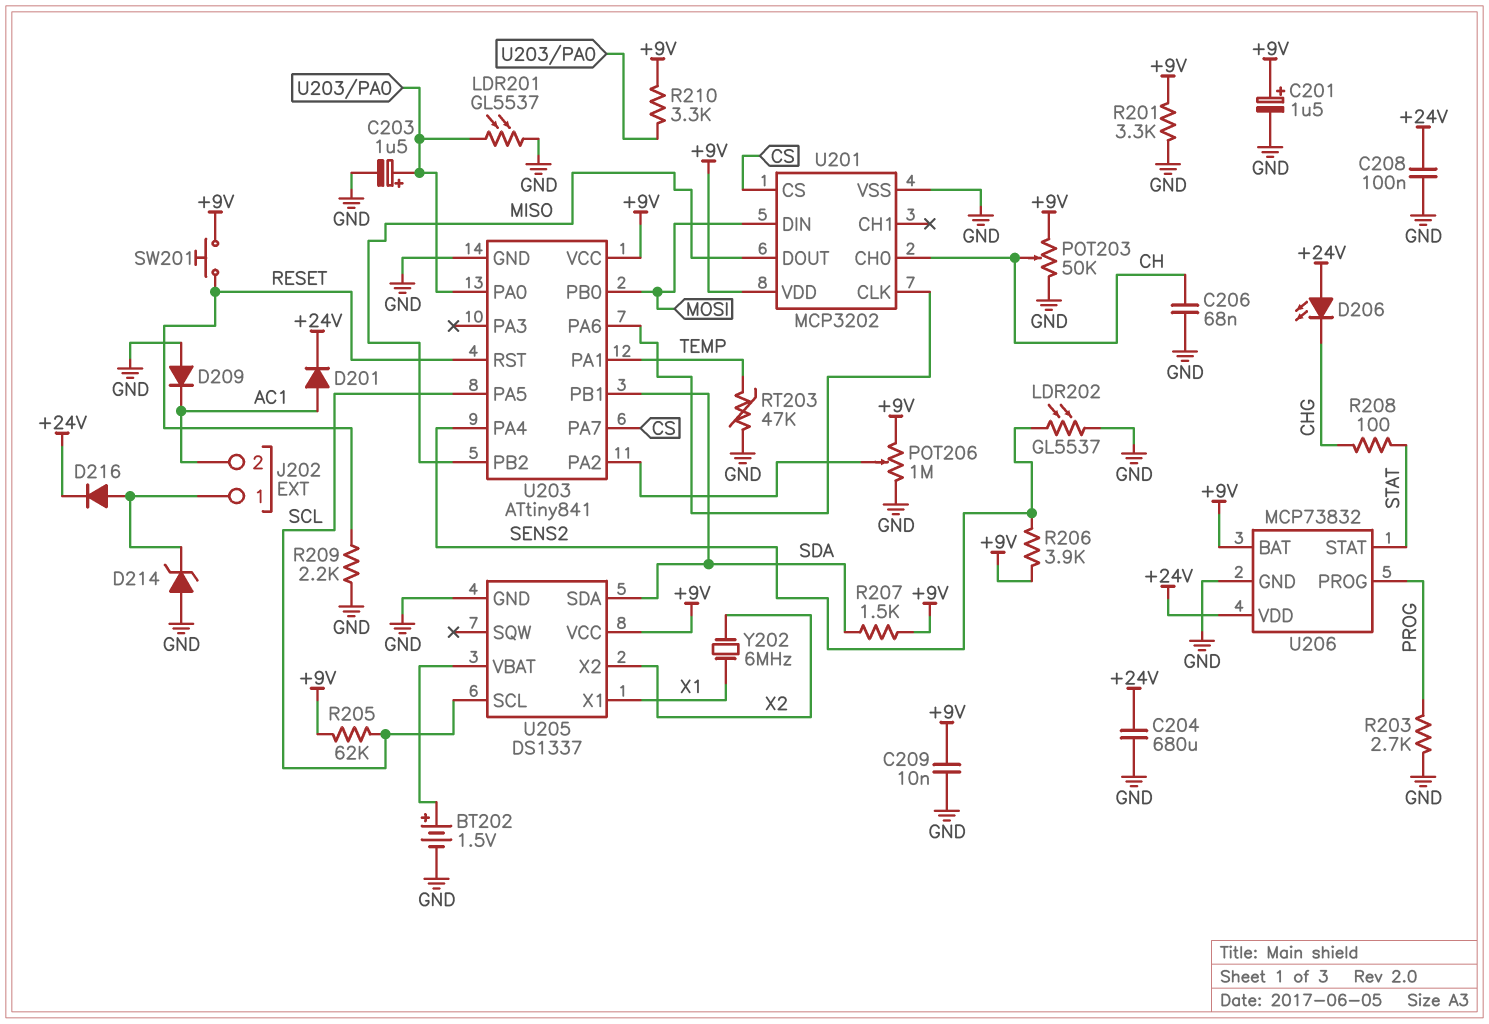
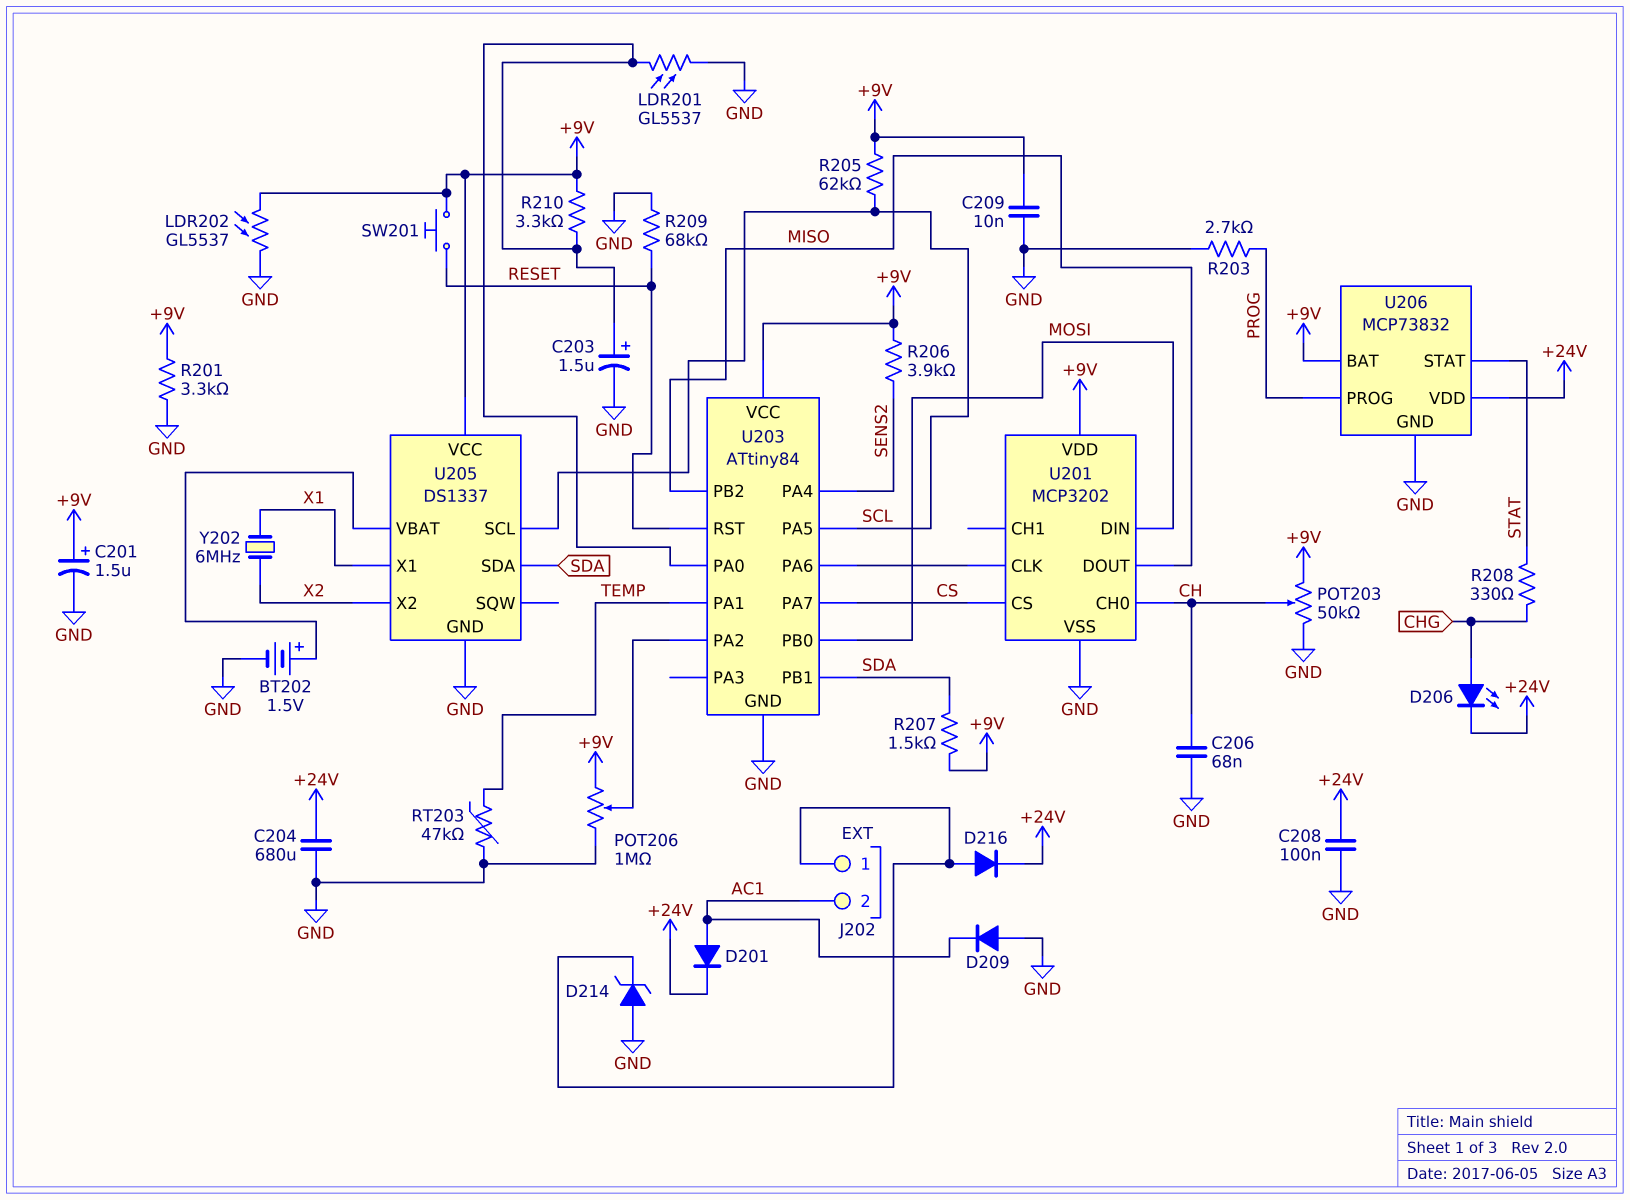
D206: LED (A +24V, K CHG) -> LED (A CHG, K +24V)
LDR202: GL5537 (GND, SENS2) -> GL5537 (+9V, GND)
R208: 100 (CHG, STAT) -> 330 (CHG, STAT)
R209: 2.2k (GND, RESET) -> 68k (GND, RESET)
U203: ATtiny841 -> ATtiny84

